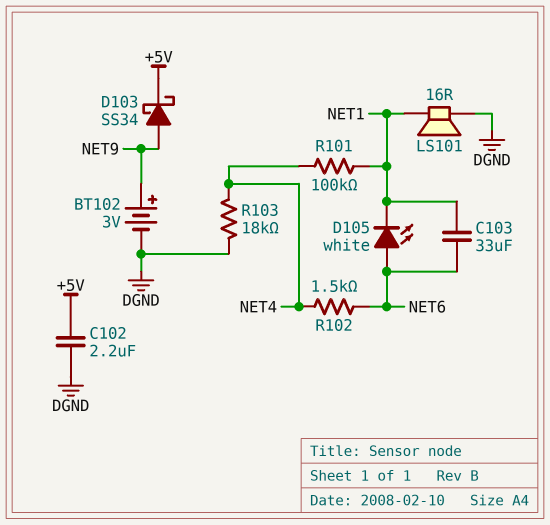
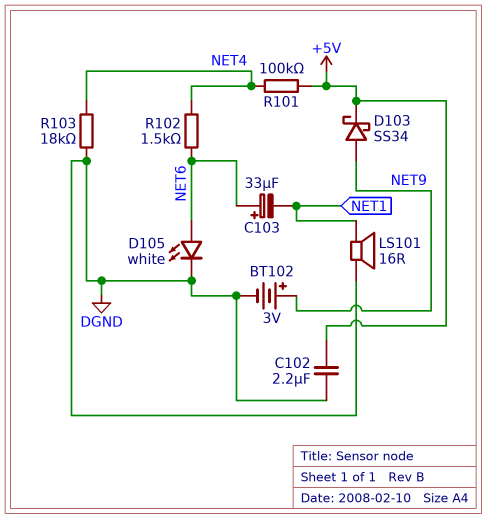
C103: 33uF (NET1, NET6) -> 33uF (plus NET6, minus NET1)
D105: LED white (A NET6, K NET1) -> LED white (A NET6, K DGND)
R101: 100k (NET1, NET4) -> 100k (+5V, NET4)

